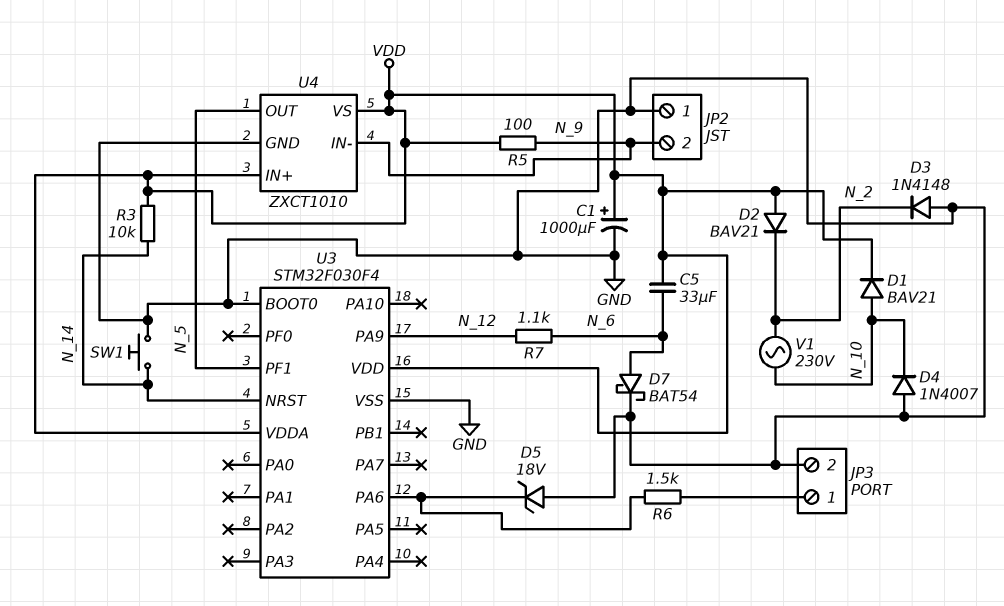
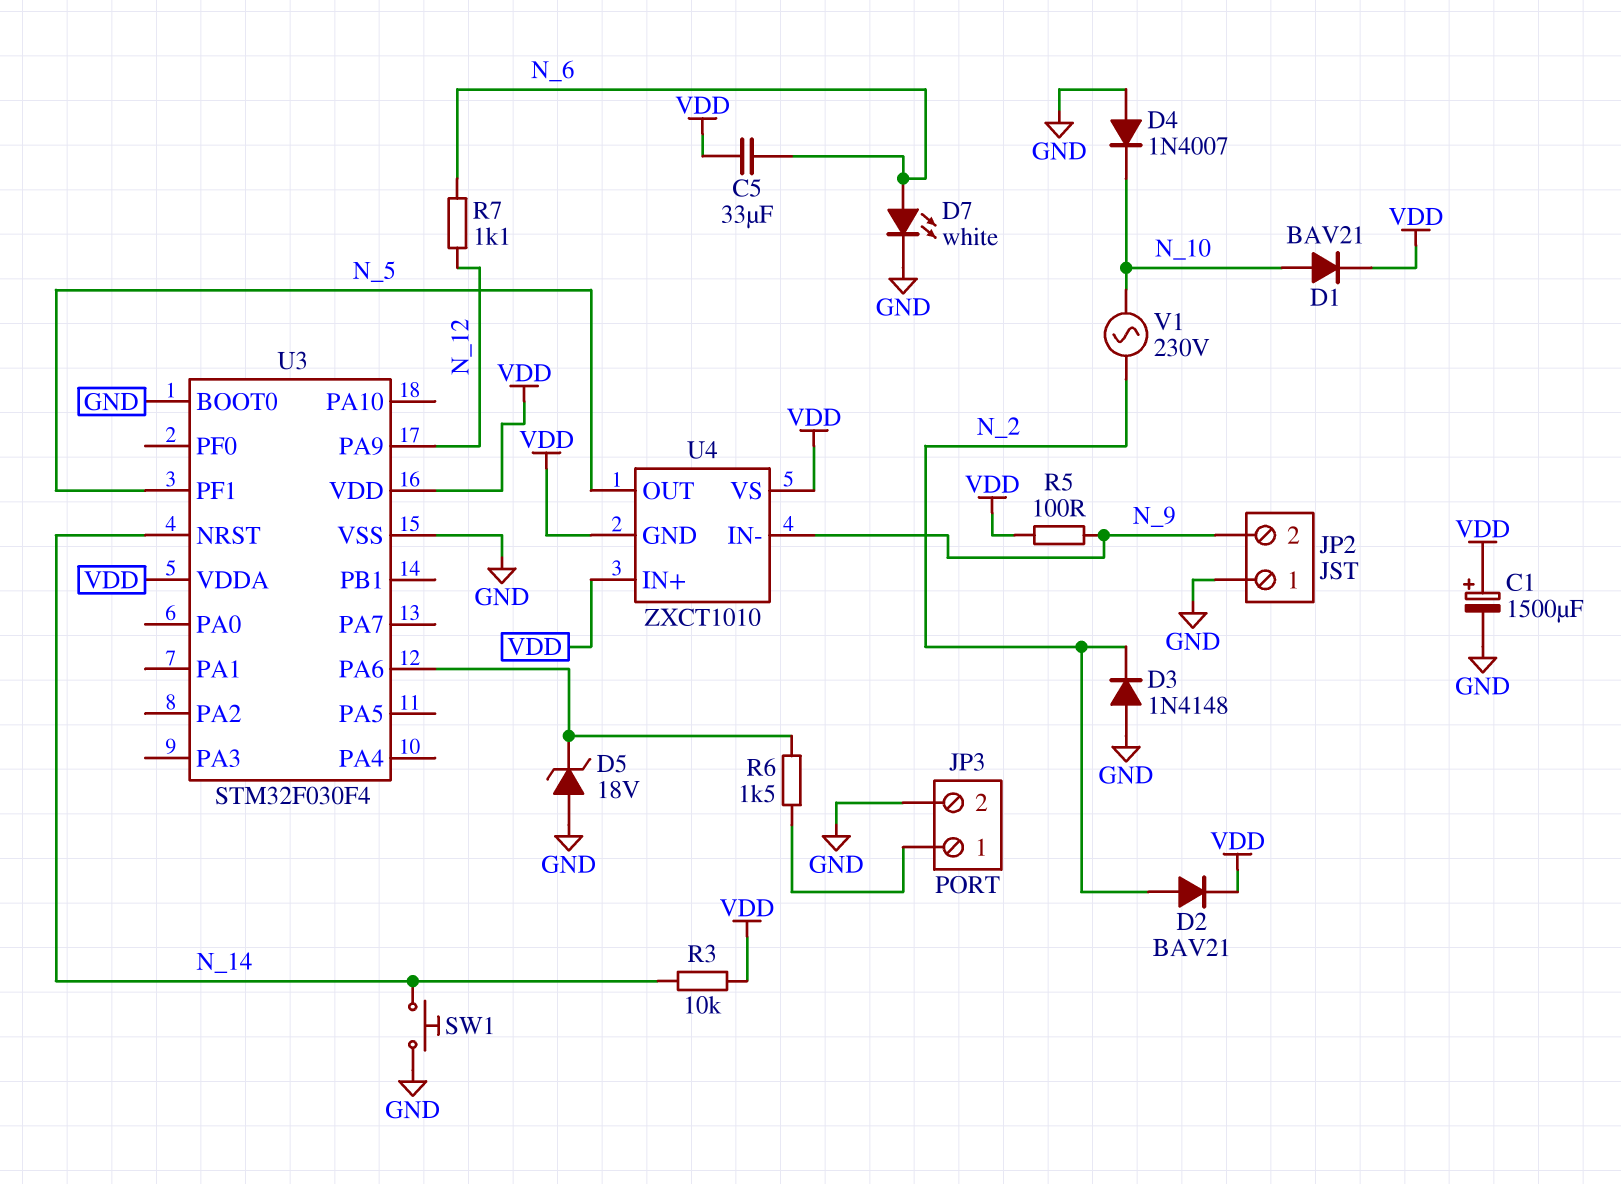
C1: 1000uF (plus VDD, minus GND) -> 1500uF (plus VDD, minus GND)
D2: diode BAV21 (A VDD, K N_2) -> diode BAV21 (A N_2, K VDD)
D7: schottky BAT54 (A N_6, K GND) -> LED white (A N_6, K GND)
U4 pin GND: GND -> VDD

